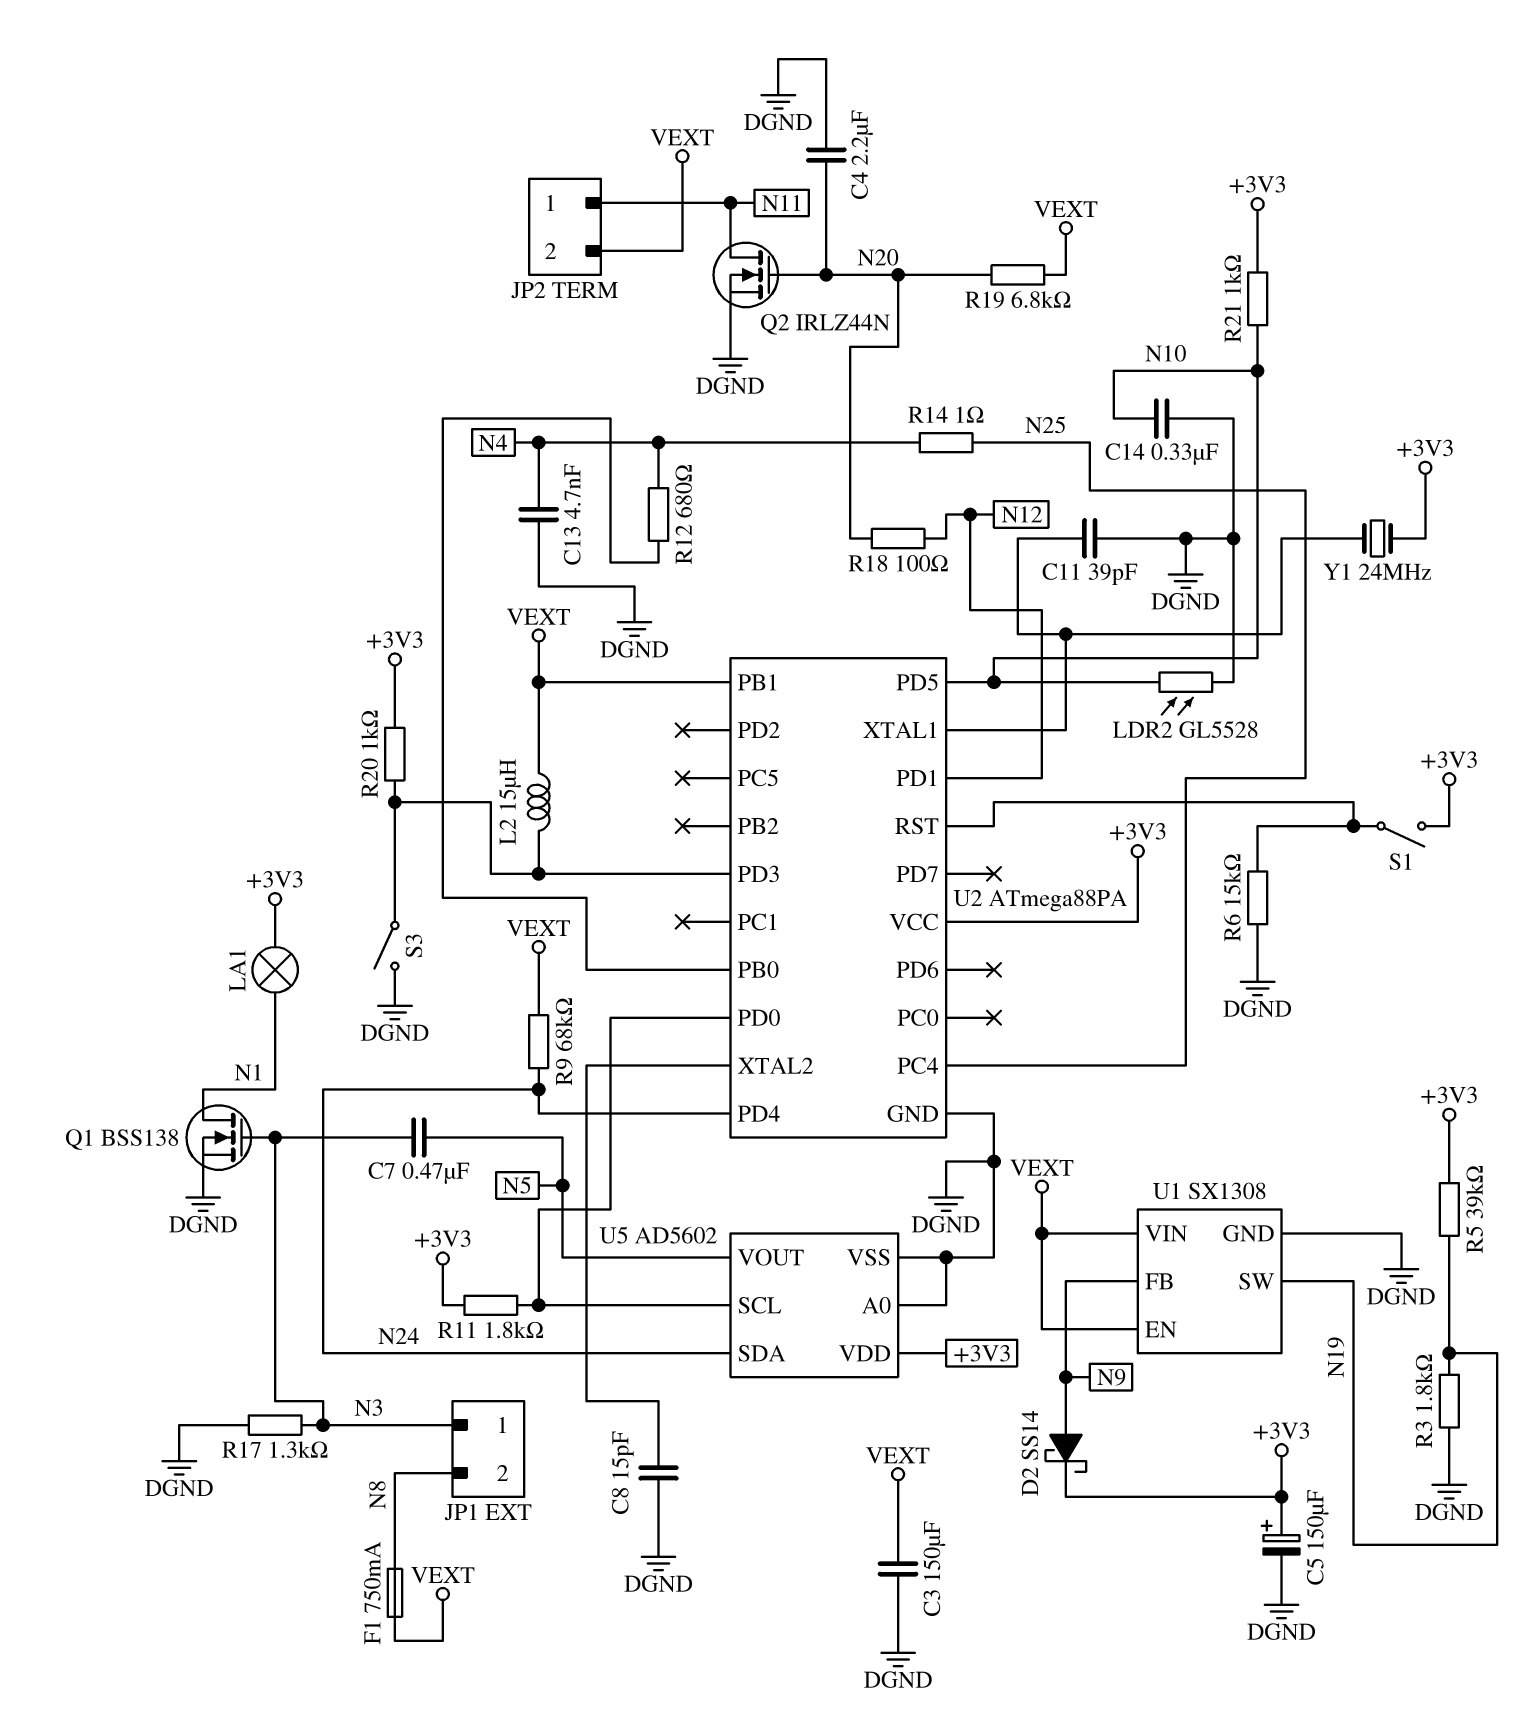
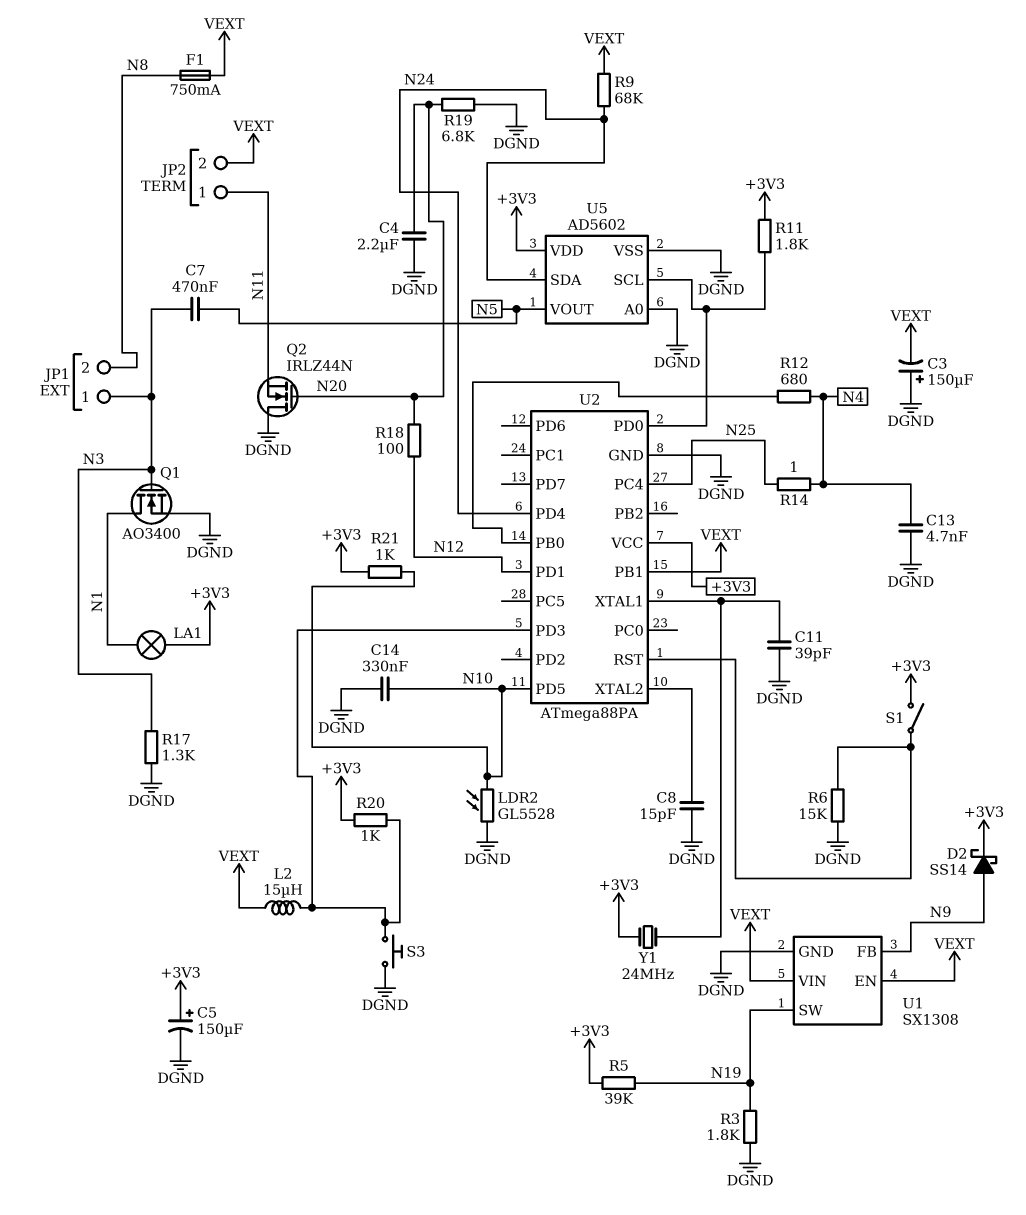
C3: 150uF (DGND, VEXT) -> 150uF (plus DGND, minus VEXT)
Q1: NMOS BSS138 (G N3, D N1, S DGND) -> NMOS AO3400 (G N3, D N1, S DGND)
Q2: NMOS IRLZ44N (G N20, D N11, S DGND) -> NMOS IRLZ44N (G N20, D DGND, S N11)
R19: 6.8k (N20, VEXT) -> 6.8k (DGND, N20)
S3: switch (DGND, U2/PD3) -> button (DGND, U2/PD3)

